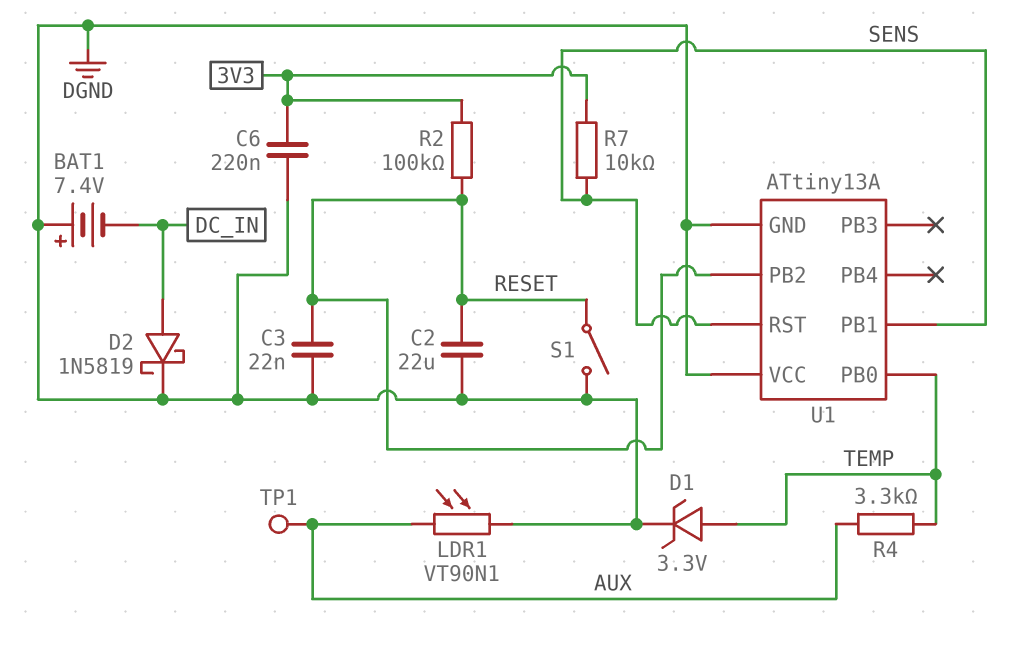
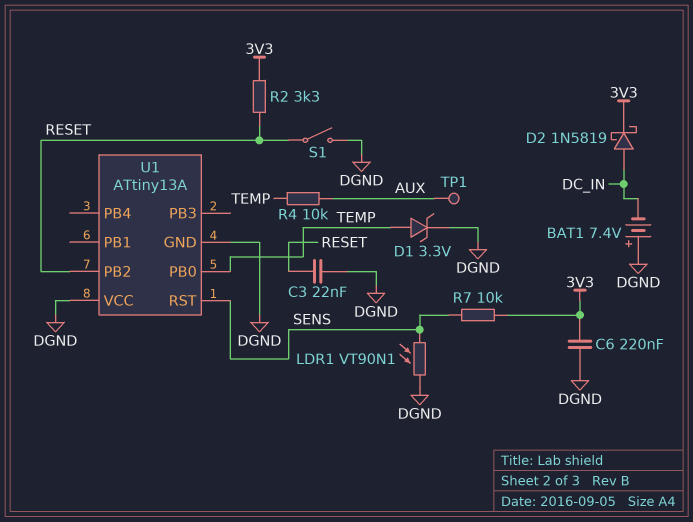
C2: 22uF (DGND, RESET) -> none
D2: schottky 1N5819 (A DC_IN, K DGND) -> schottky 1N5819 (A DC_IN, K 3V3)
LDR1: VT90N1 (AUX, DGND) -> VT90N1 (DGND, SENS)
R2: 100k (3V3, RESET) -> 3.3k (3V3, RESET)
R4: 3.3k (AUX, TEMP) -> 10k (AUX, TEMP)
U1 pin PB1: SENS -> none

